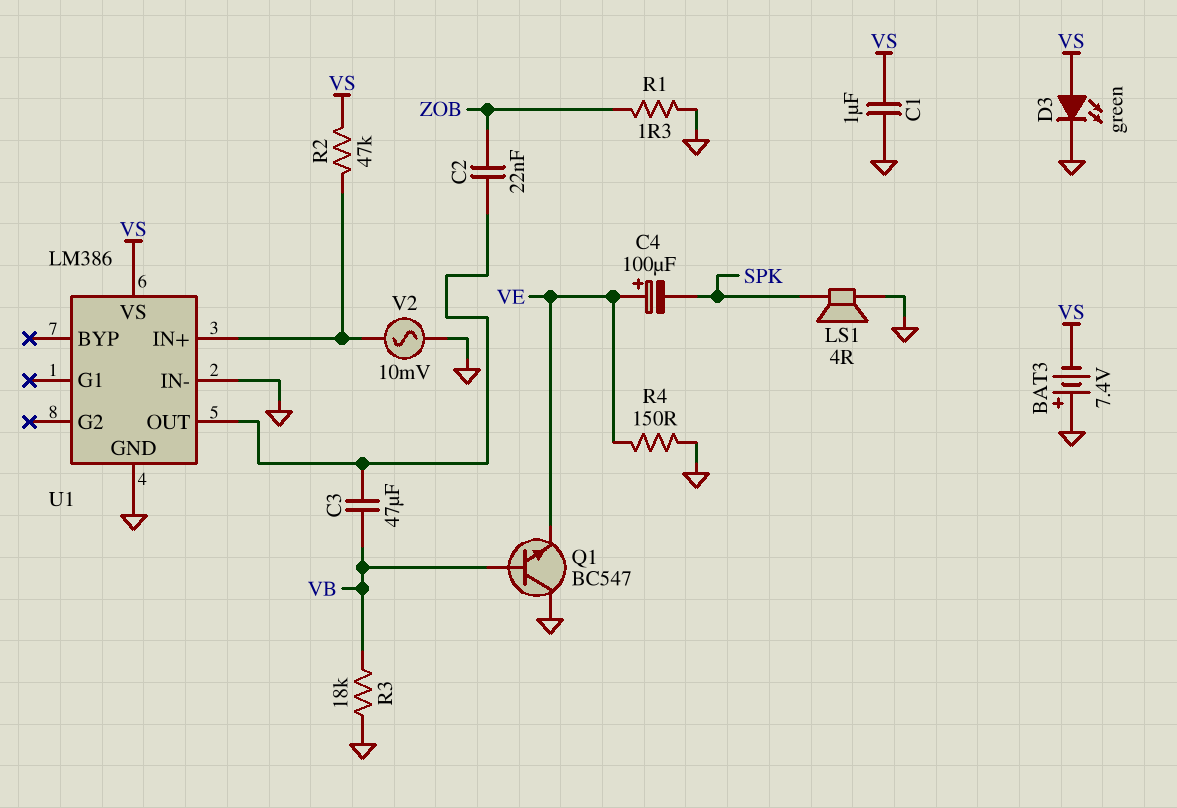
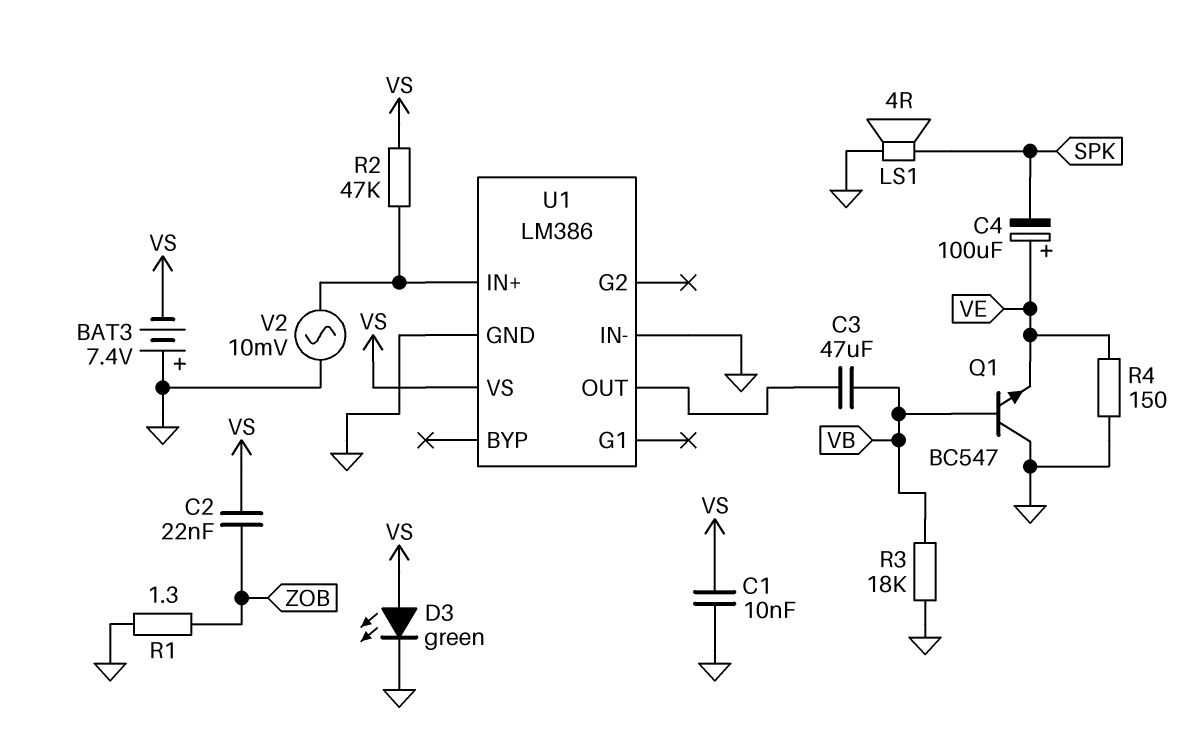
C1: 1uF (GND, VS) -> 10nF (GND, VS)
C2: 22nF (U1/OUT, ZOB) -> 22nF (VS, ZOB)

